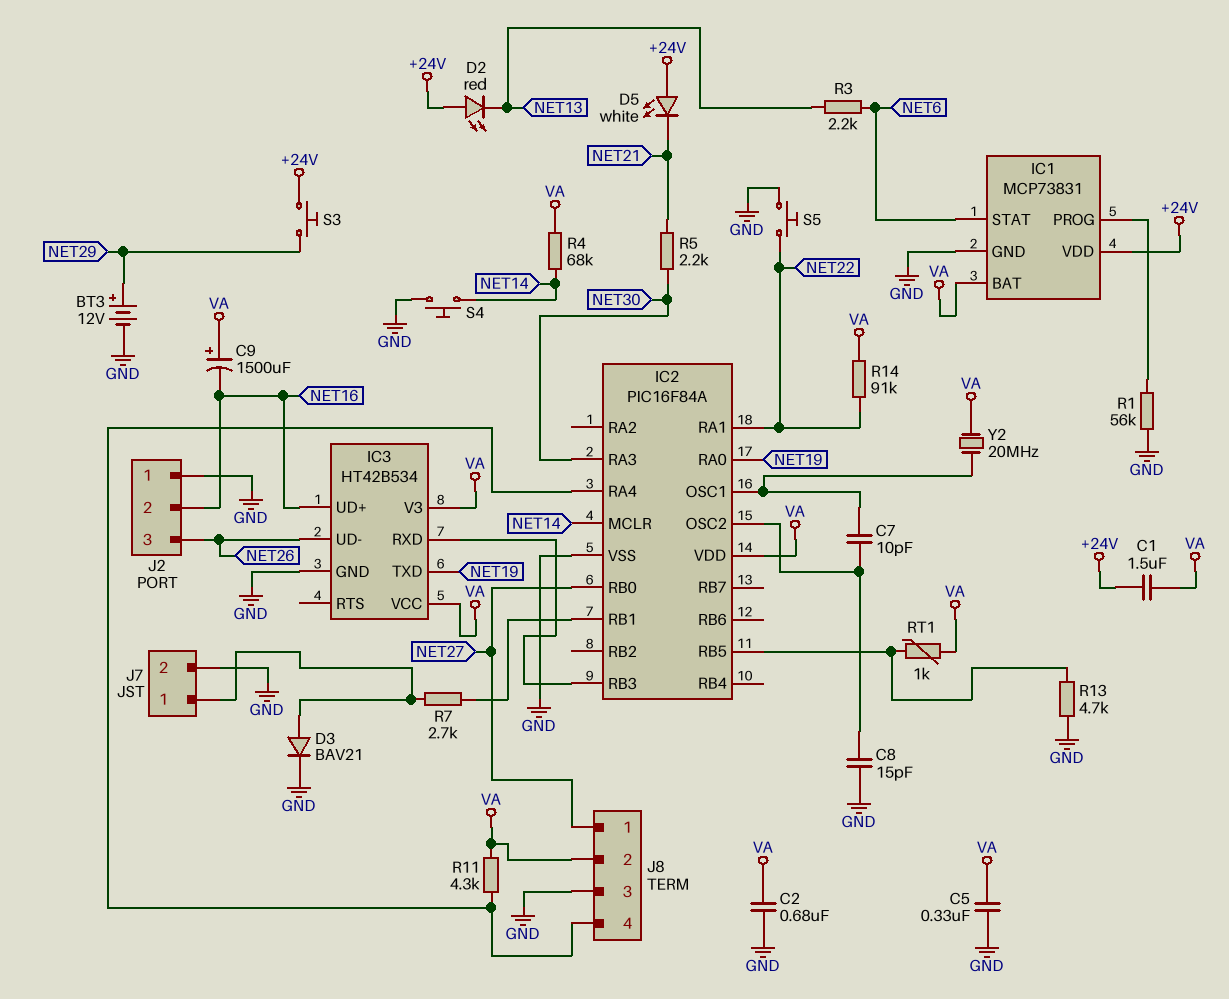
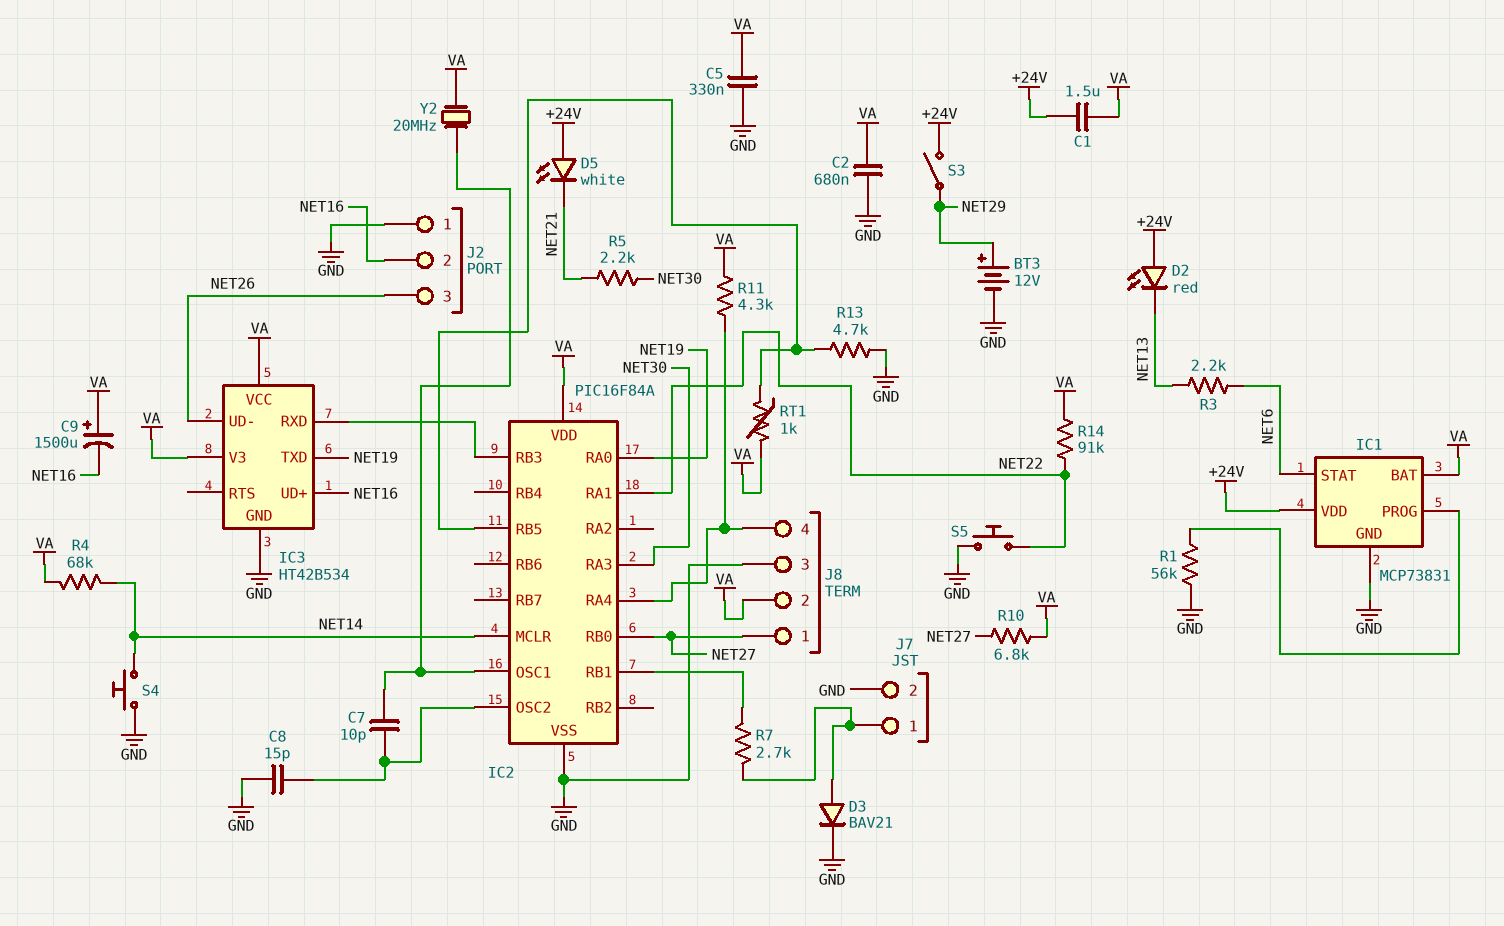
R10: none -> 6.8k (NET27, VA)
S3: button (+24V, NET29) -> switch (+24V, NET29)

